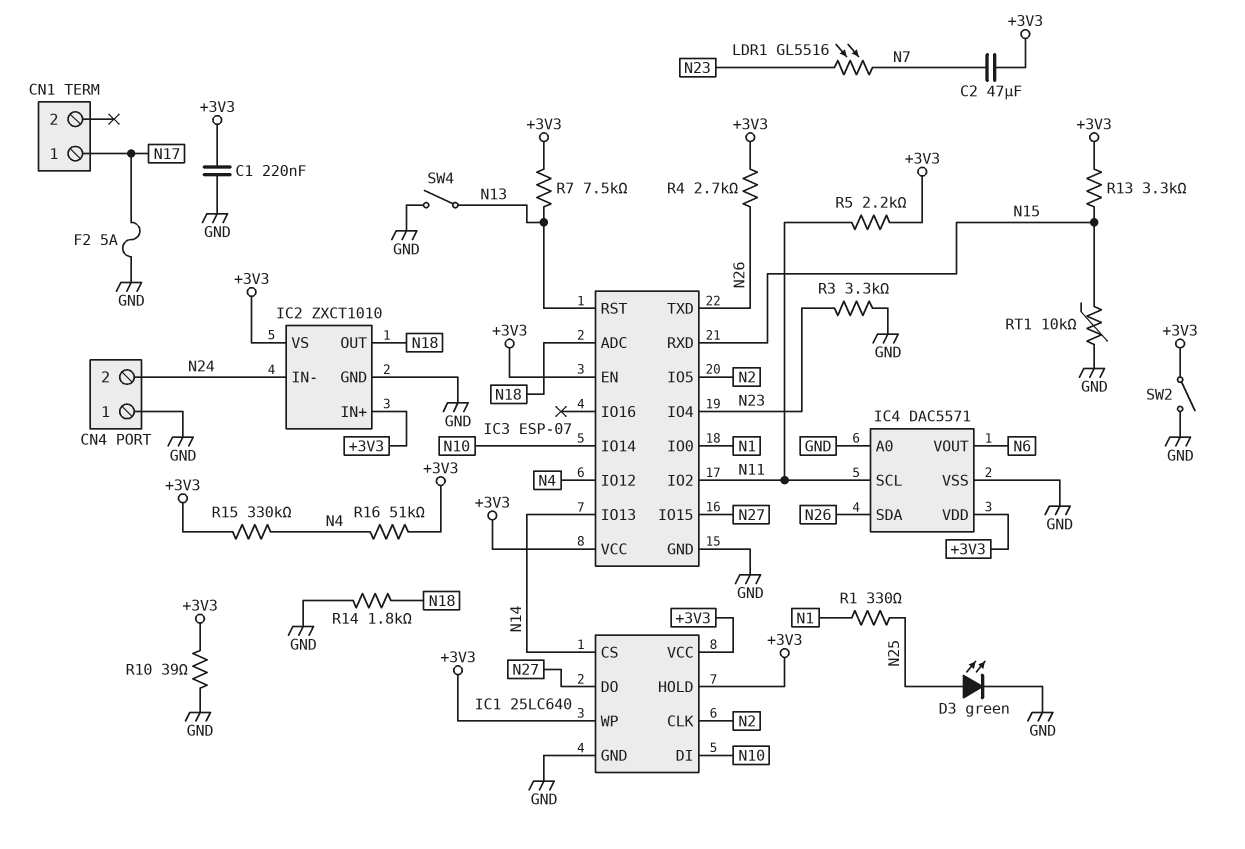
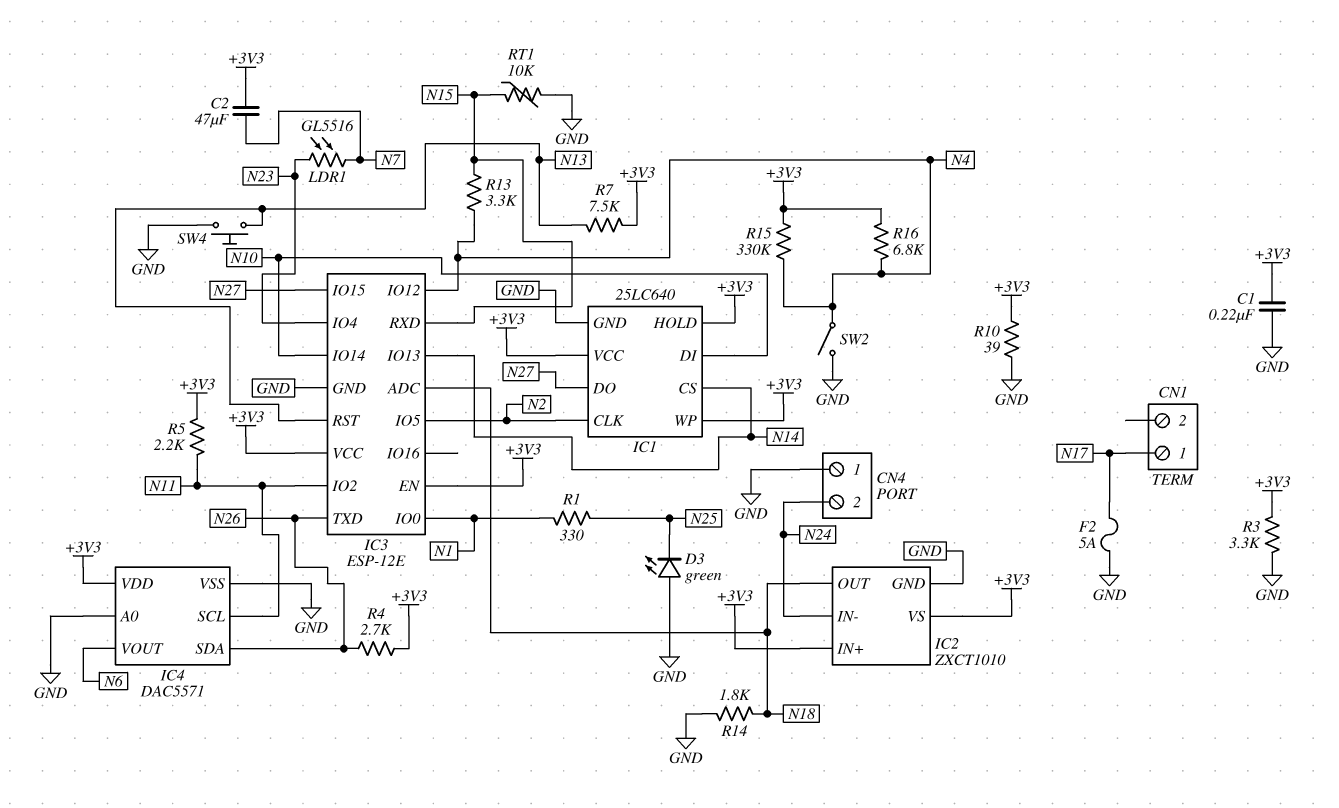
D3: LED green (A N25, K GND) -> LED green (A GND, K N25)
IC3: ESP-07 -> ESP-12E
R3: 3.3k (GND, N23) -> 3.3k (+3V3, GND)
R13: 3.3k (+3V3, N15) -> 3.3k (N4, N15)
R16: 51k (+3V3, N4) -> 6.8k (+3V3, N4)
SW2: switch (+3V3, GND) -> switch (GND, N4)
SW4: switch (GND, N13) -> button (GND, N13)

